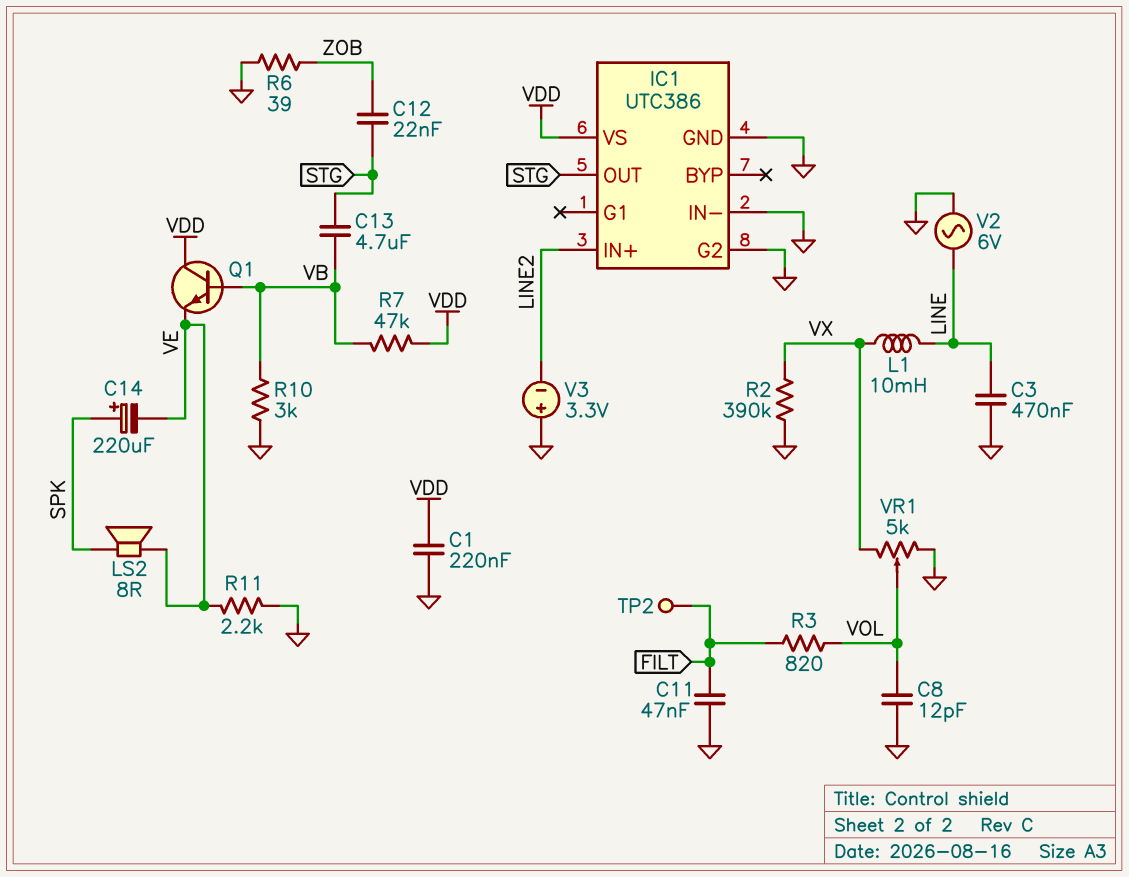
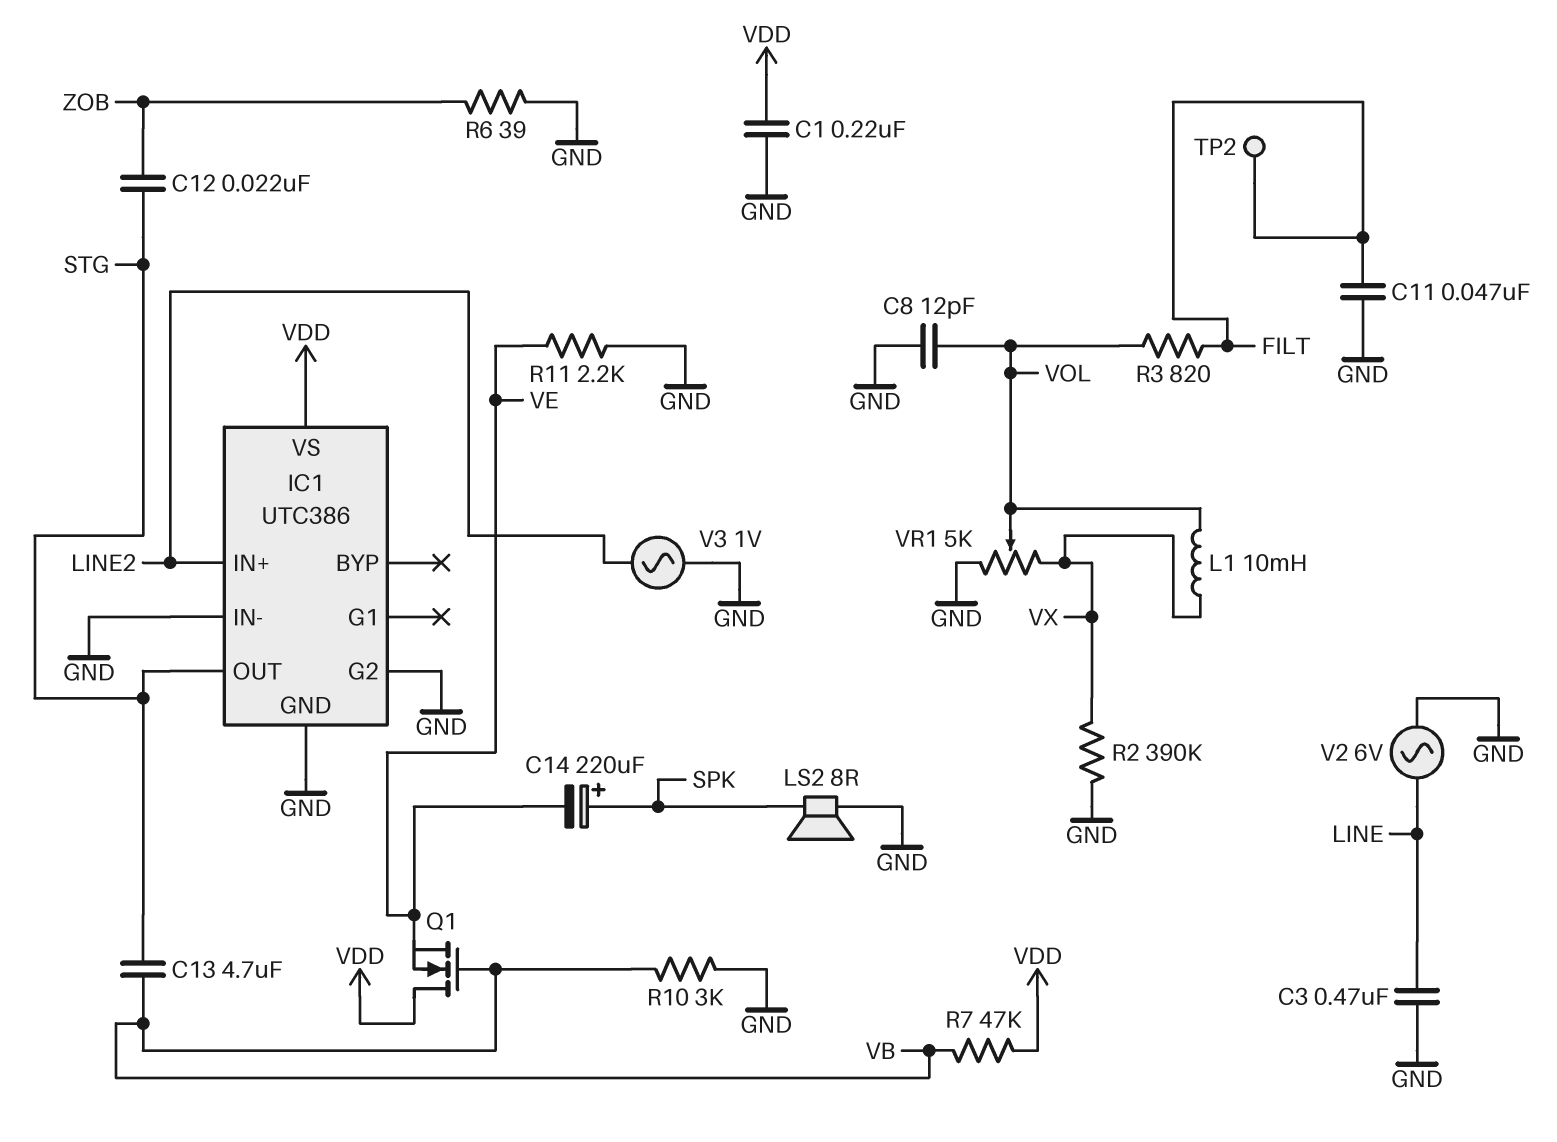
L1: 10mH (LINE, VX) -> 10mH (VOL, VX)
LS2: speaker 8R (SPK, VE) -> speaker 8R (GND, SPK)
Q1: NPN (B VB, C VDD, E VE) -> NMOS (G VB, D VDD, S VE)
V3: 3.3V (plus GND, minus LINE2) -> AC 1V (GND, LINE2)

